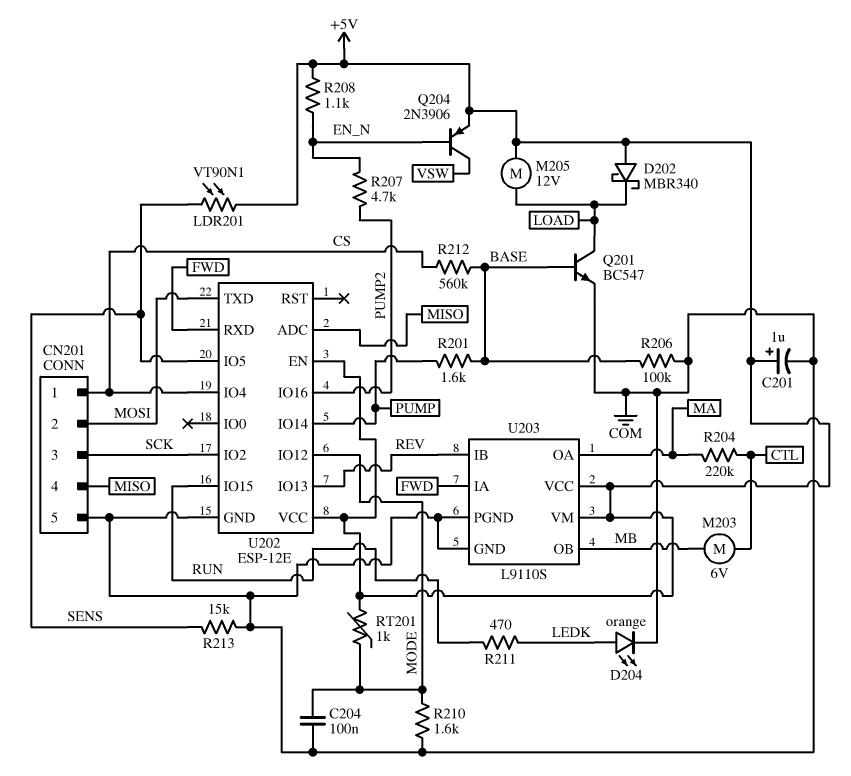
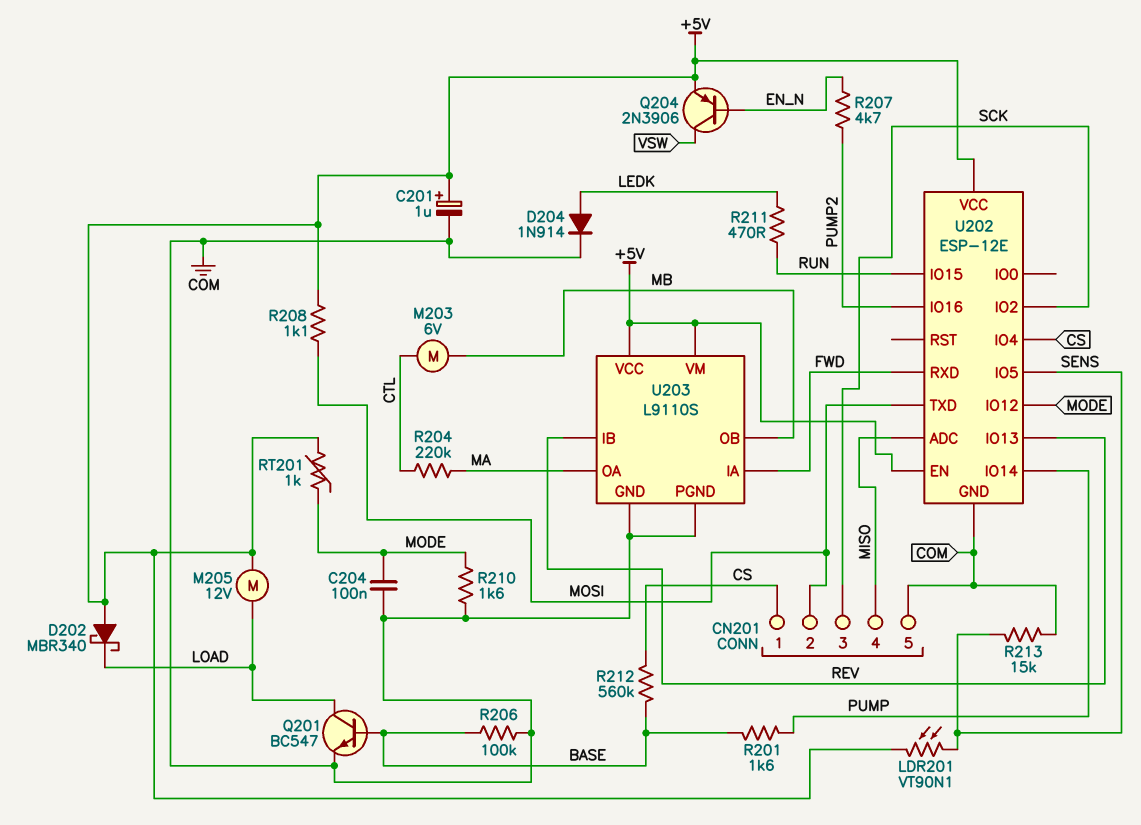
D204: LED orange (A LEDK, K COM) -> diode 1N914 (A LEDK, K COM)
R208: 1.1k (+5V, EN_N) -> 1.1k (+5V, MOSI)

